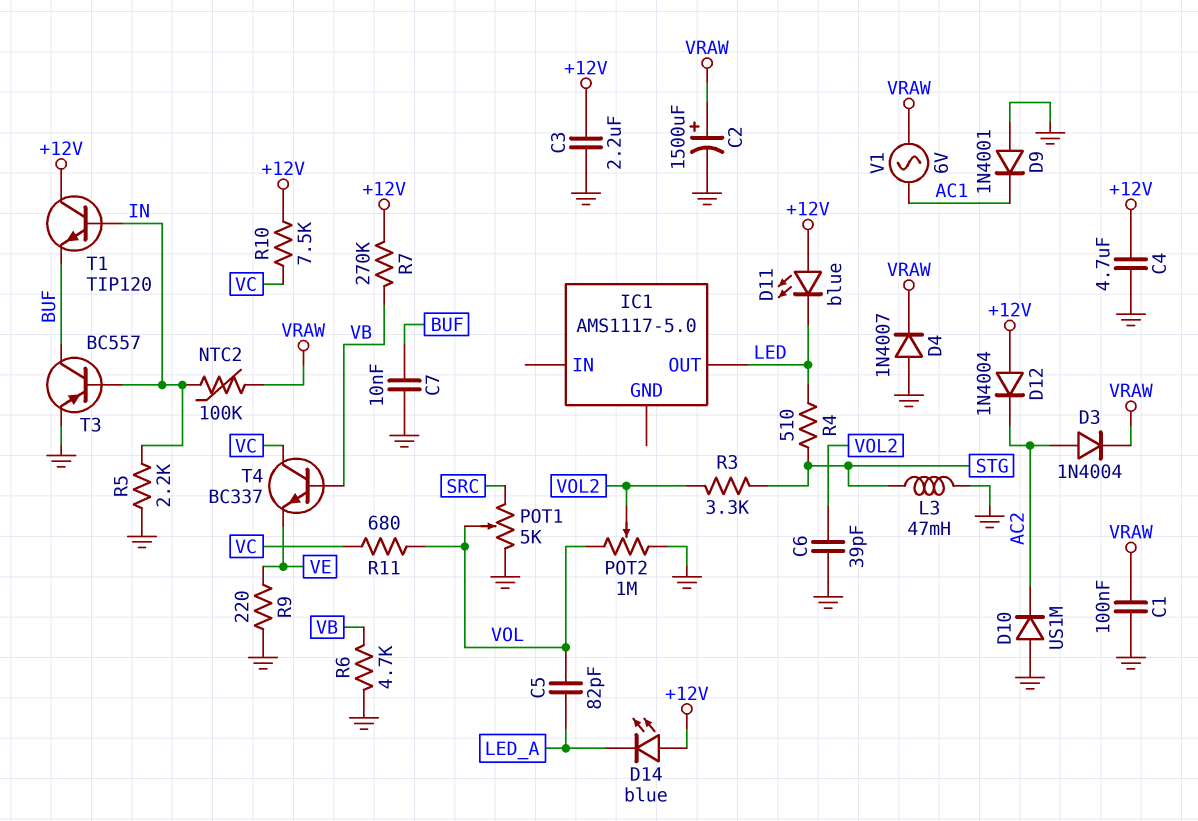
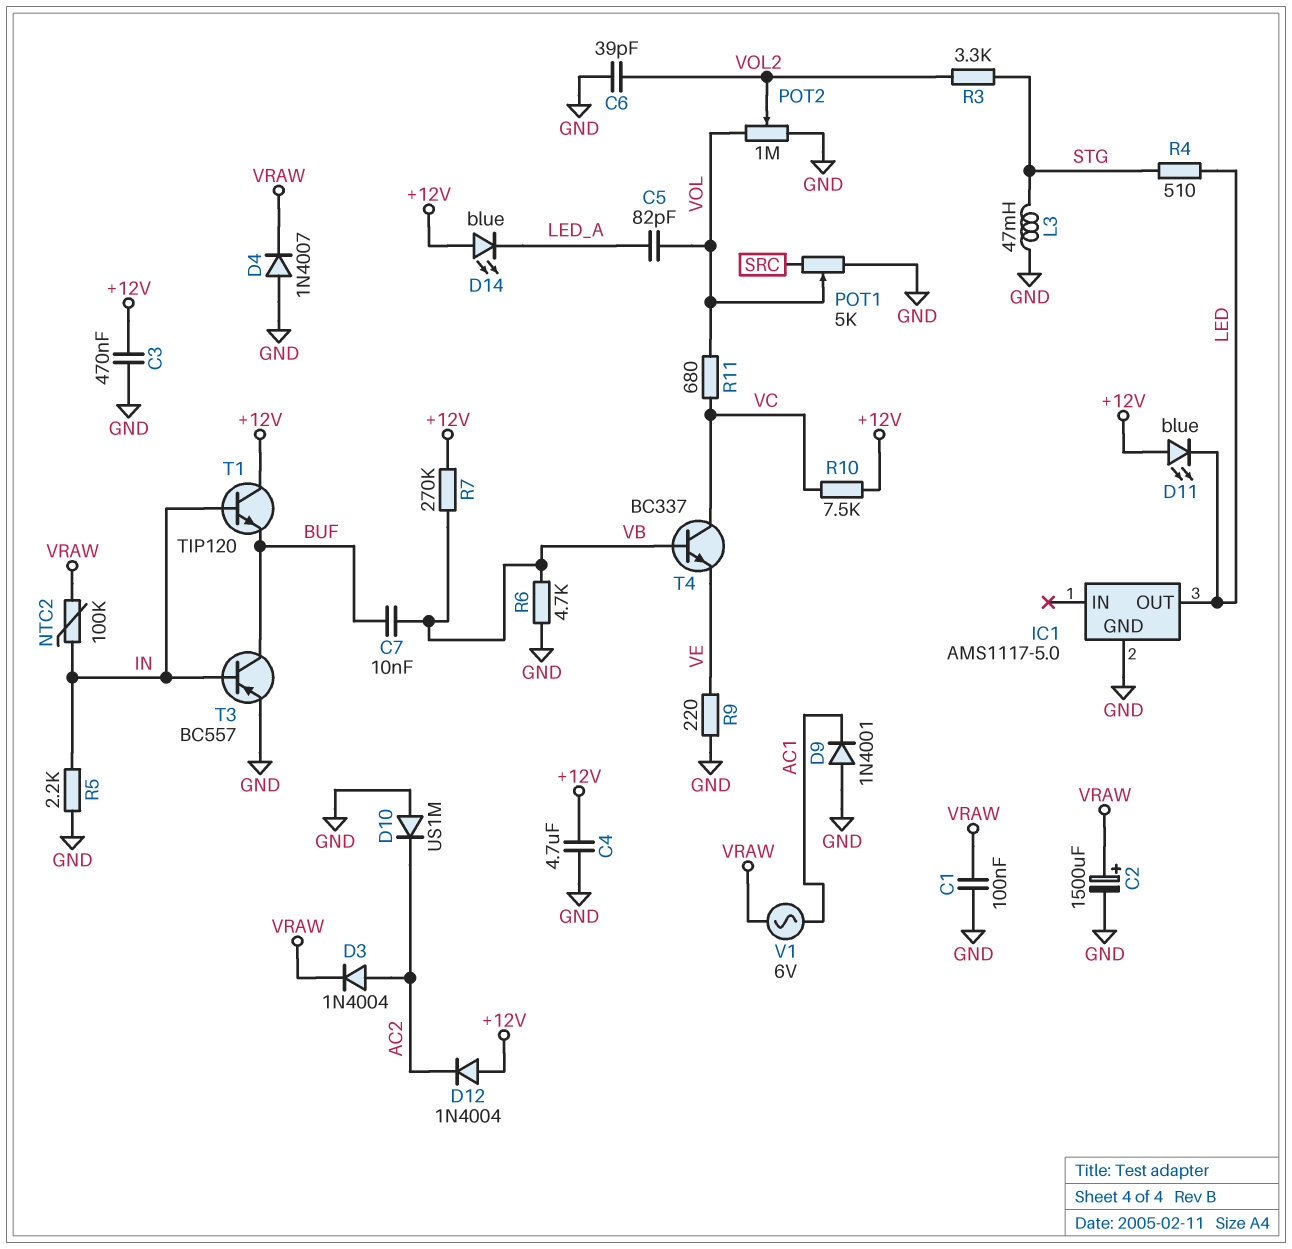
C3: 2.2uF (+12V, GND) -> 470nF (+12V, GND)
C7: 10nF (BUF, GND) -> 10nF (BUF, VB)
IC1 pin GND: none -> GND

